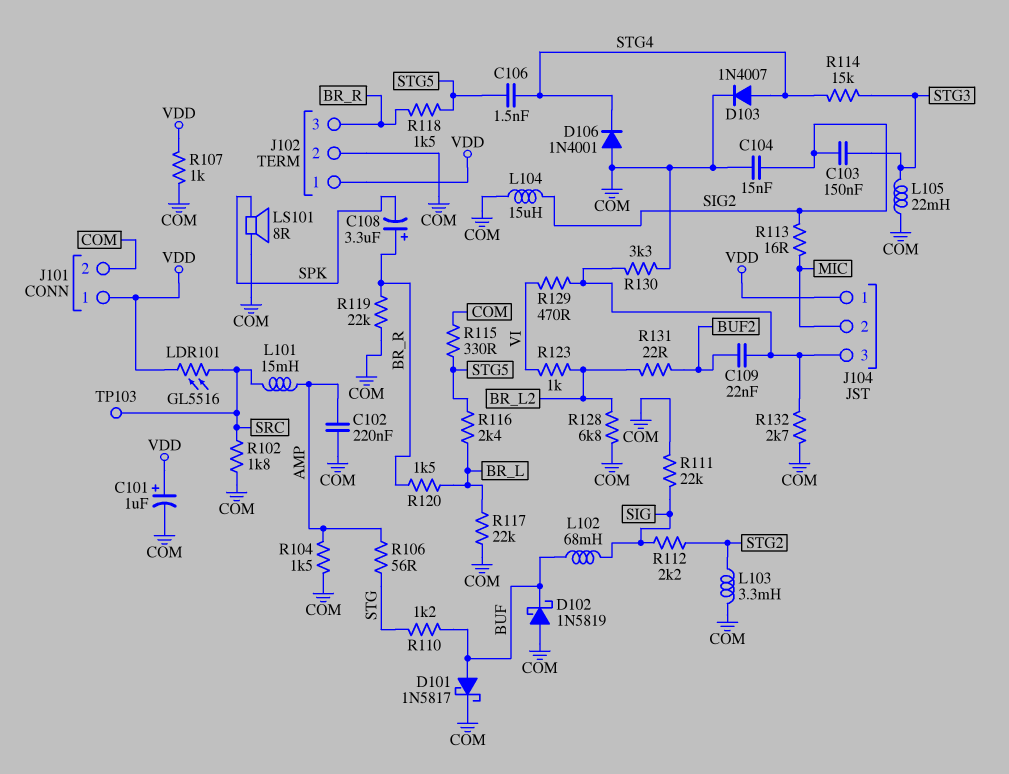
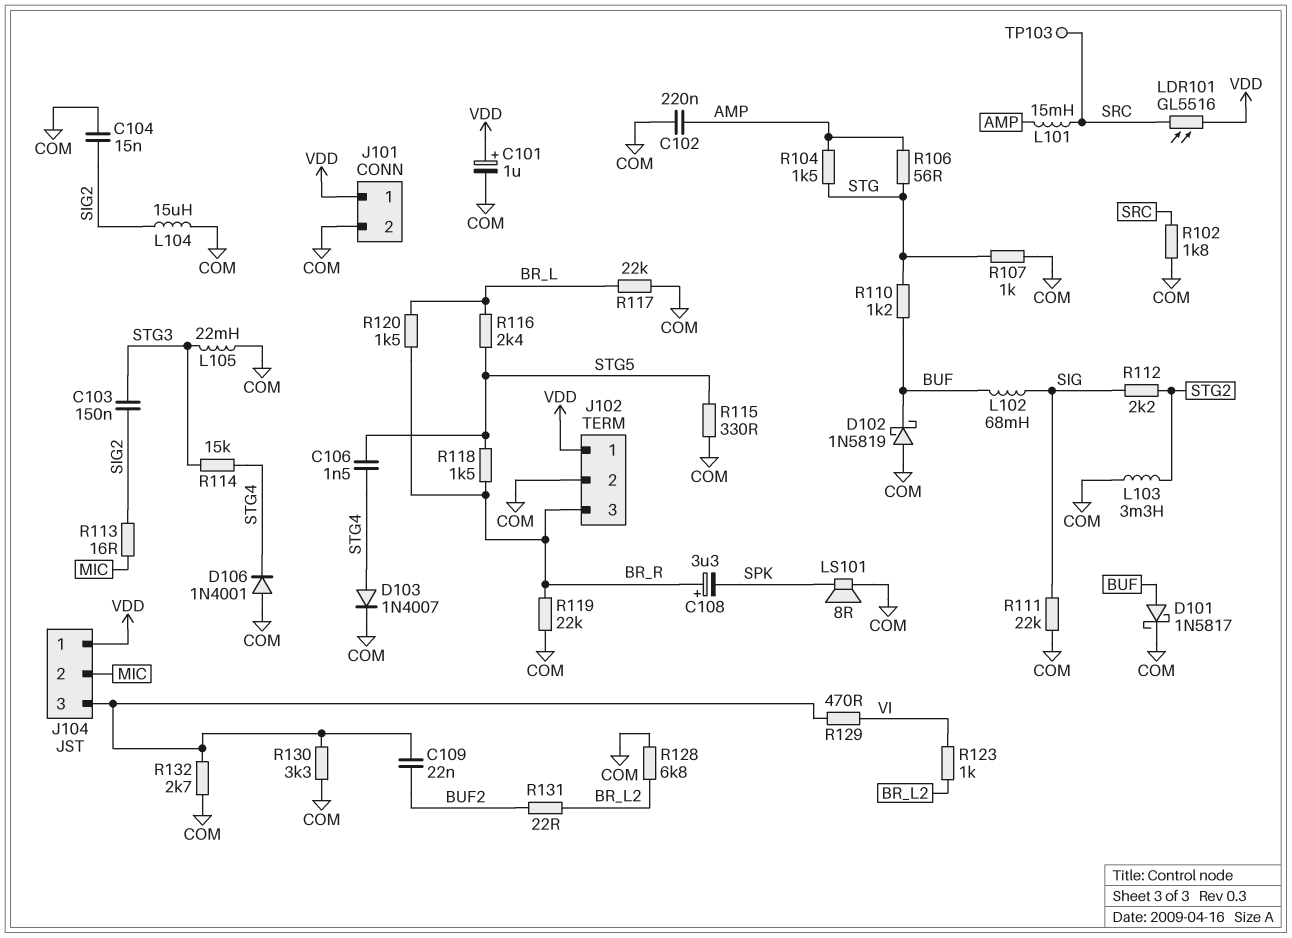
R104: 1.5k (AMP, COM) -> 1.5k (AMP, STG)
R107: 1k (COM, VDD) -> 1k (COM, STG)

